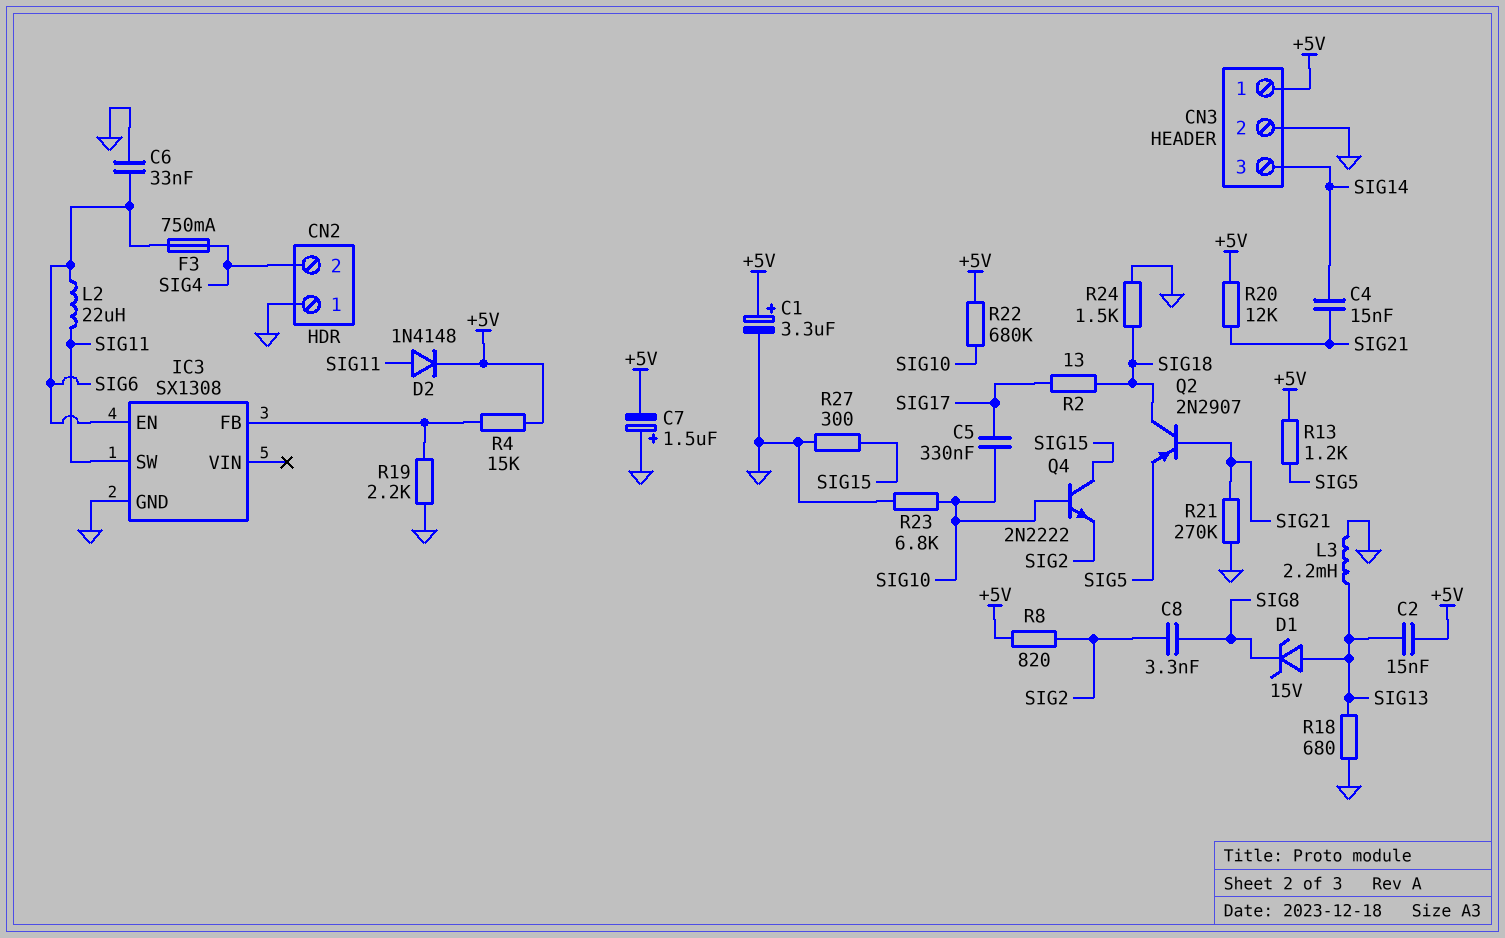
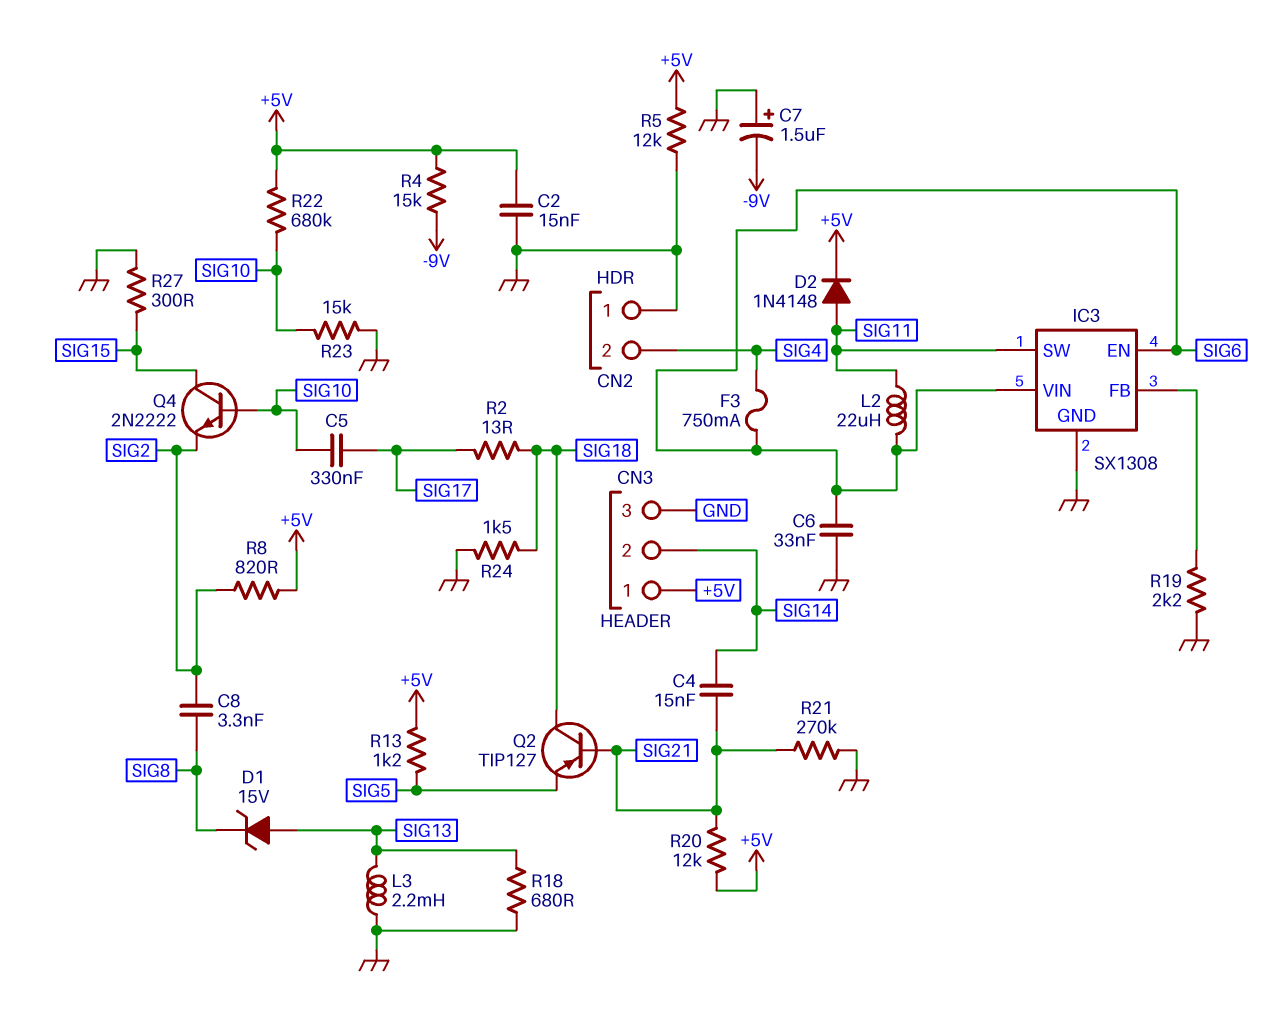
C1: 3.3uF (plus +5V, minus GND) -> none
C2: 15nF (+5V, SIG13) -> 15nF (+5V, GND)
C7: 1.5uF (plus GND, minus +5V) -> 1.5uF (plus GND, minus -9V)
CN3 pin 2: GND -> SIG14
CN3 pin 3: SIG14 -> GND
IC3 pin VIN: none -> SIG6
Q2: PNP 2N2907 (B SIG21, C SIG18, E SIG5) -> PNP TIP127 (B SIG21, C SIG18, E SIG5)
R4: 15k (+5V, IC3/FB) -> 15k (+5V, -9V)
R5: none -> 12k (+5V, GND)
R23: 6.8k (GND, SIG10) -> 15k (GND, SIG10)

